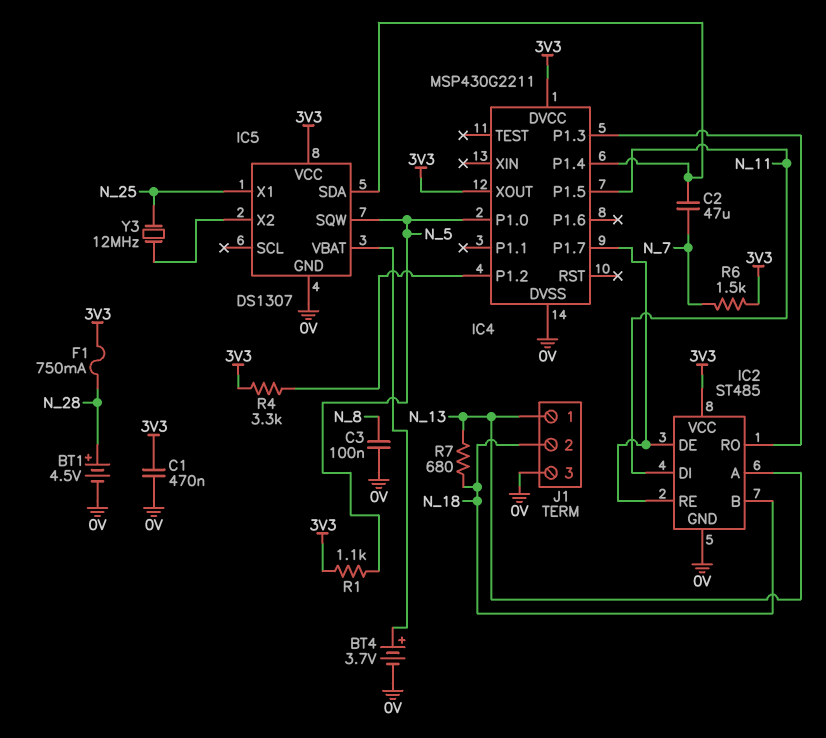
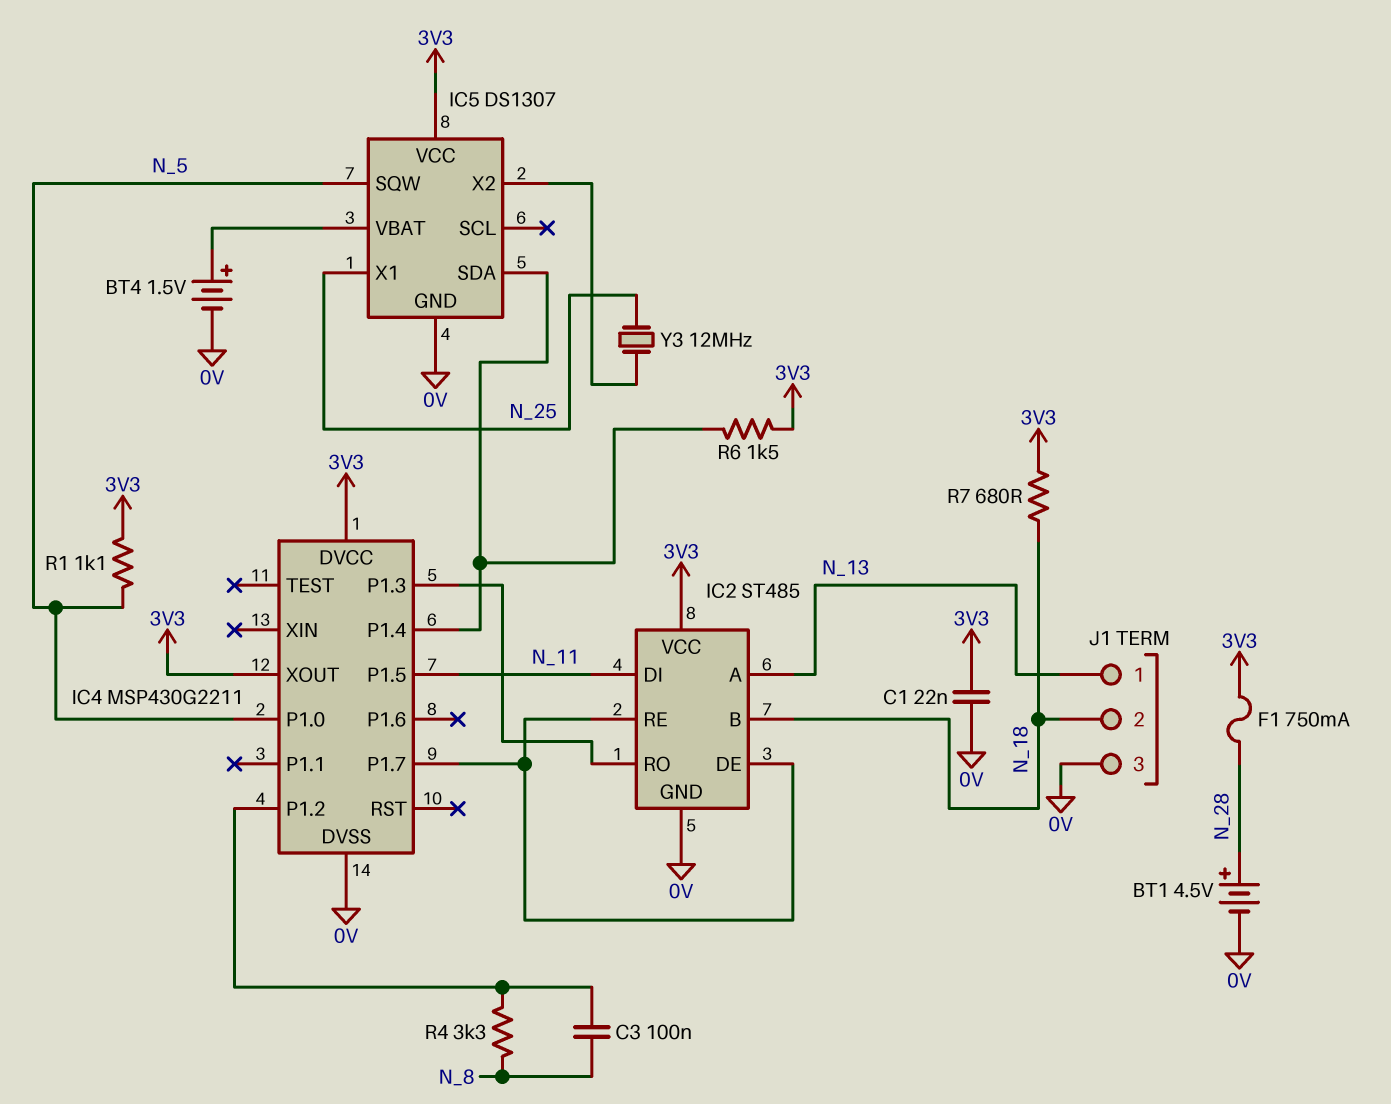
BT4: 3.7V (plus IC5/VBAT, minus 0V) -> 1.5V (plus IC5/VBAT, minus 0V)
C1: 470nF (0V, 3V3) -> 22nF (0V, 3V3)
C2: 47uF (IC4/P1.4, N_7) -> none
C3: 100nF (0V, N_8) -> 100nF (IC4/P1.2, N_8)
R4: 3.3k (3V3, IC4/P1.2) -> 3.3k (IC4/P1.2, N_8)
R6: 1.5k (3V3, N_7) -> 1.5k (3V3, IC4/P1.4)
R7: 680 (N_13, N_18) -> 680 (3V3, N_18)

